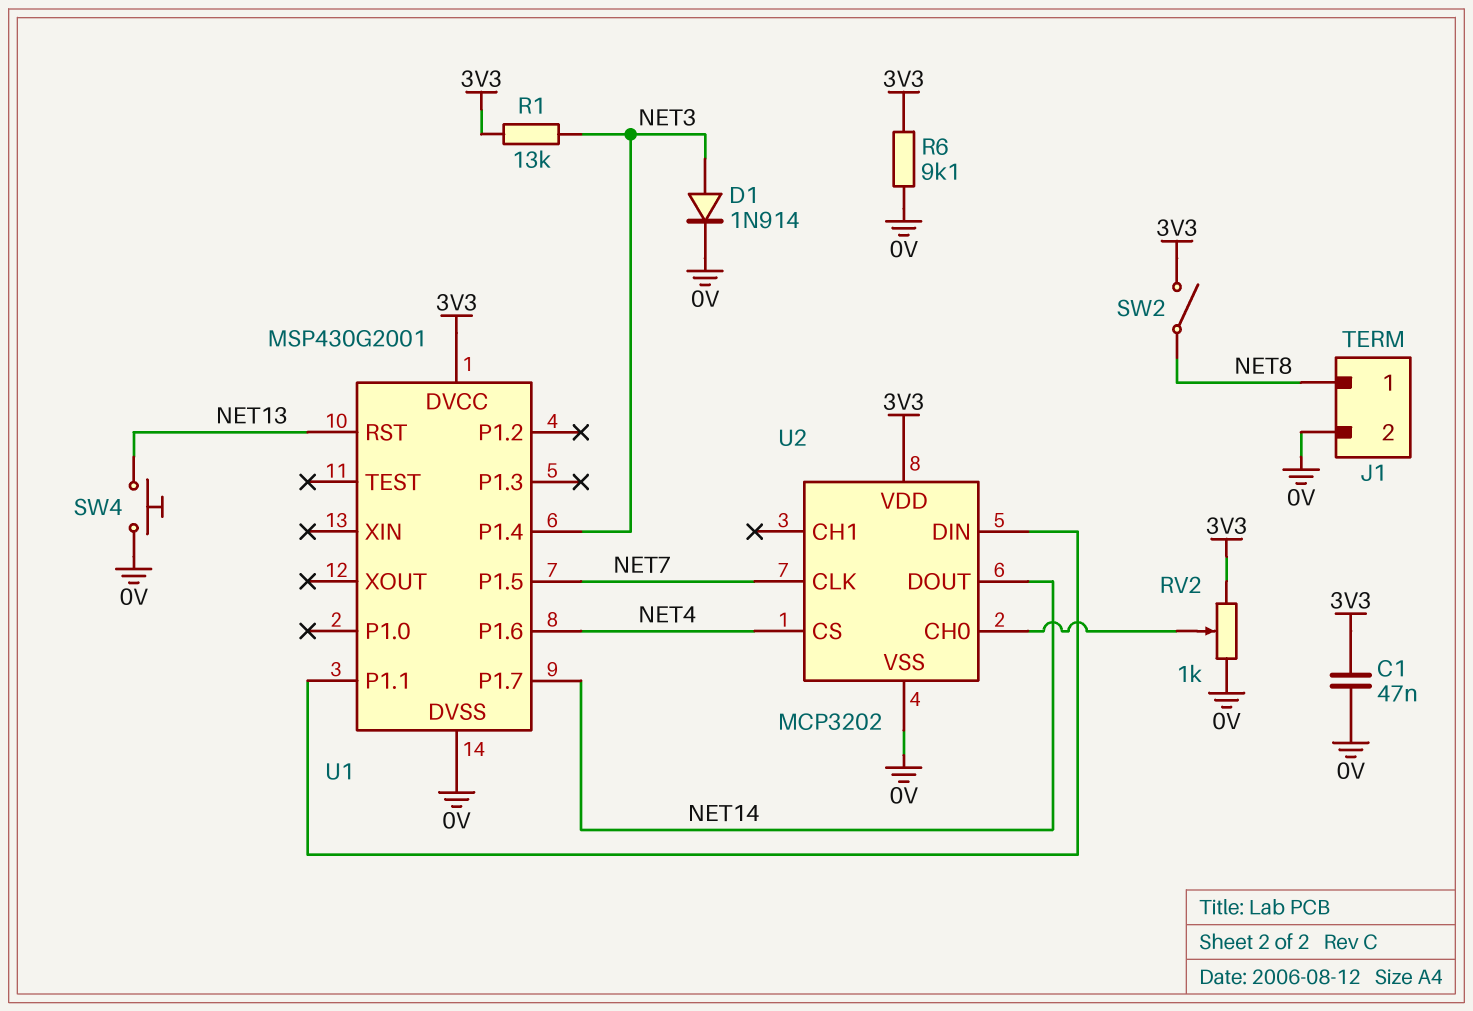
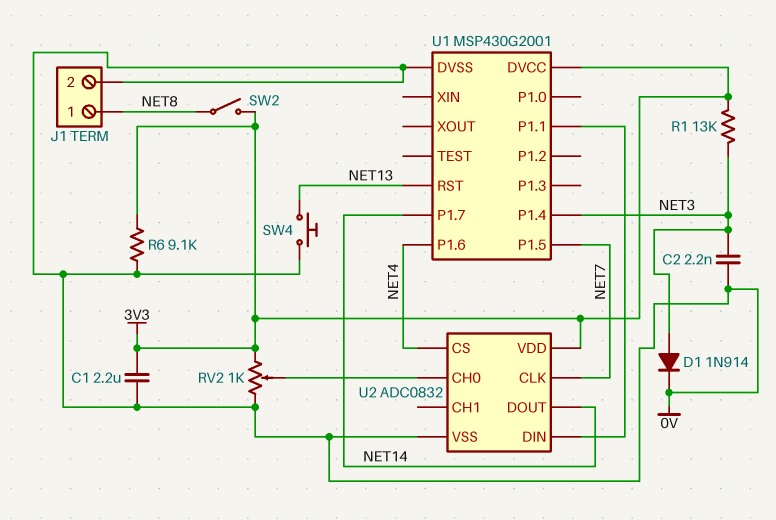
C1: 47nF (0V, 3V3) -> 2.2uF (0V, 3V3)
C2: none -> 2.2nF (0V, NET3)
U2: MCP3202 -> ADC0832

